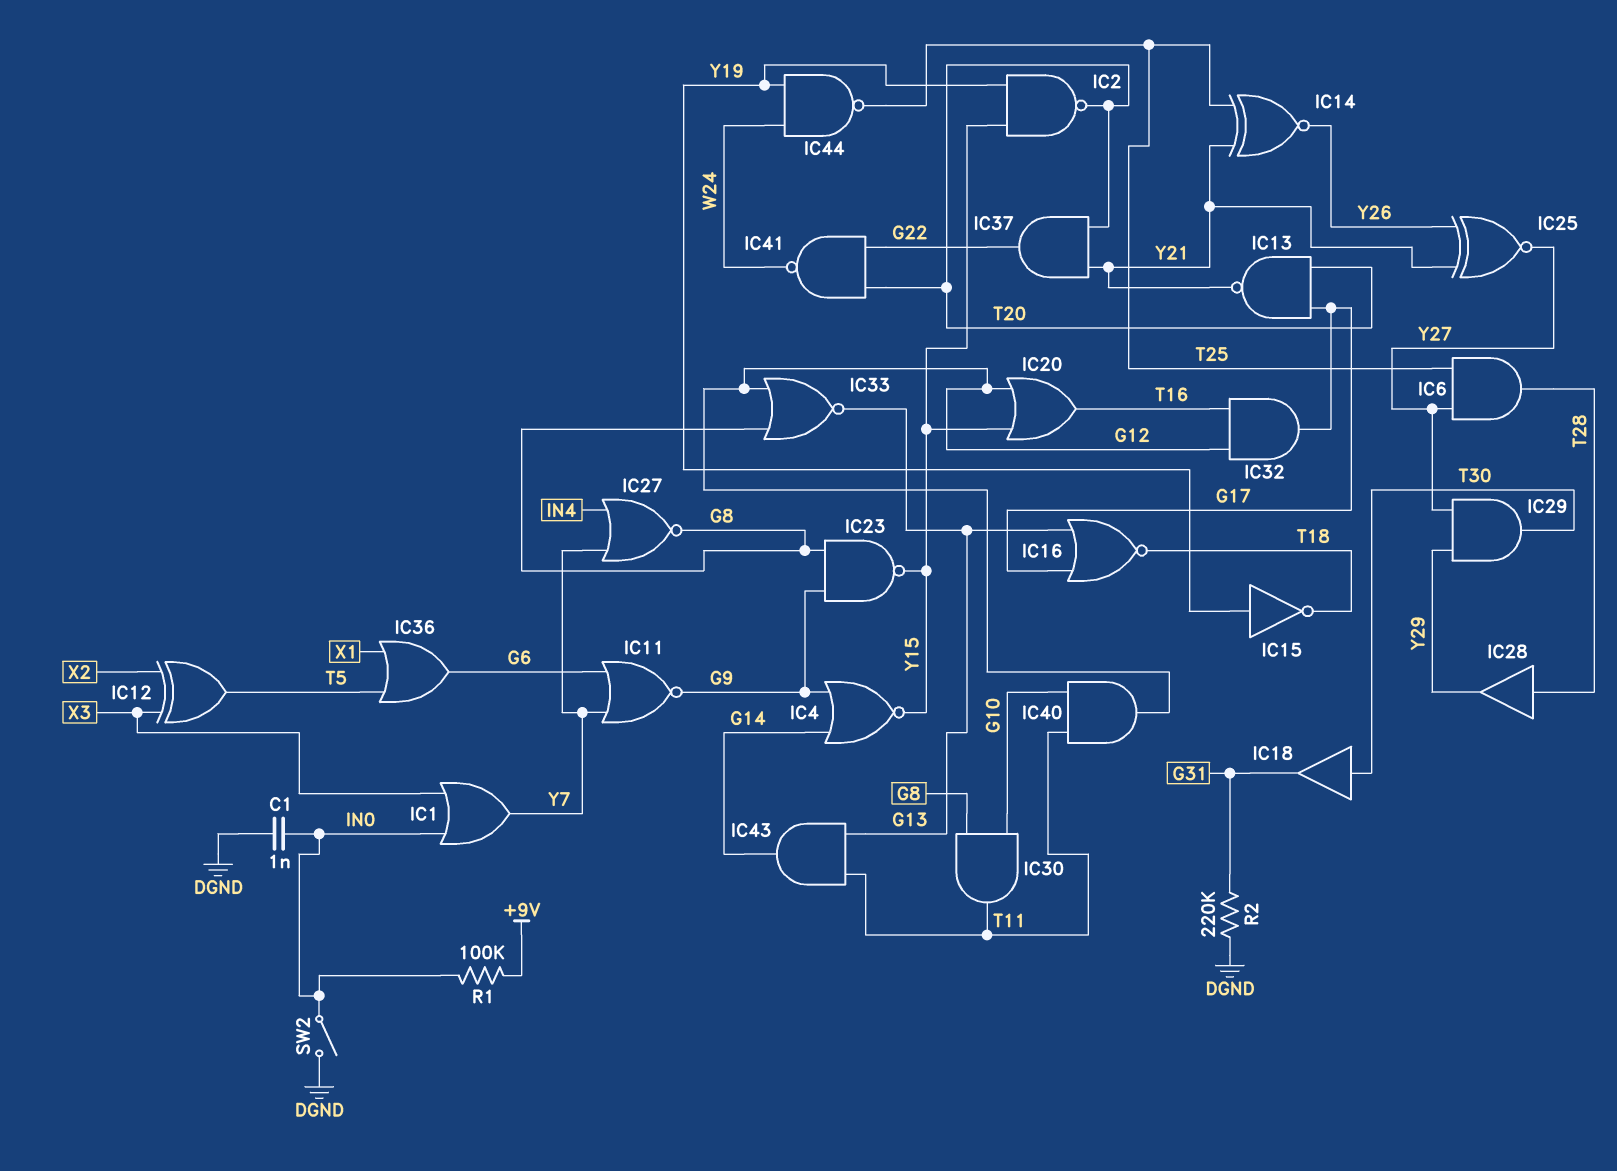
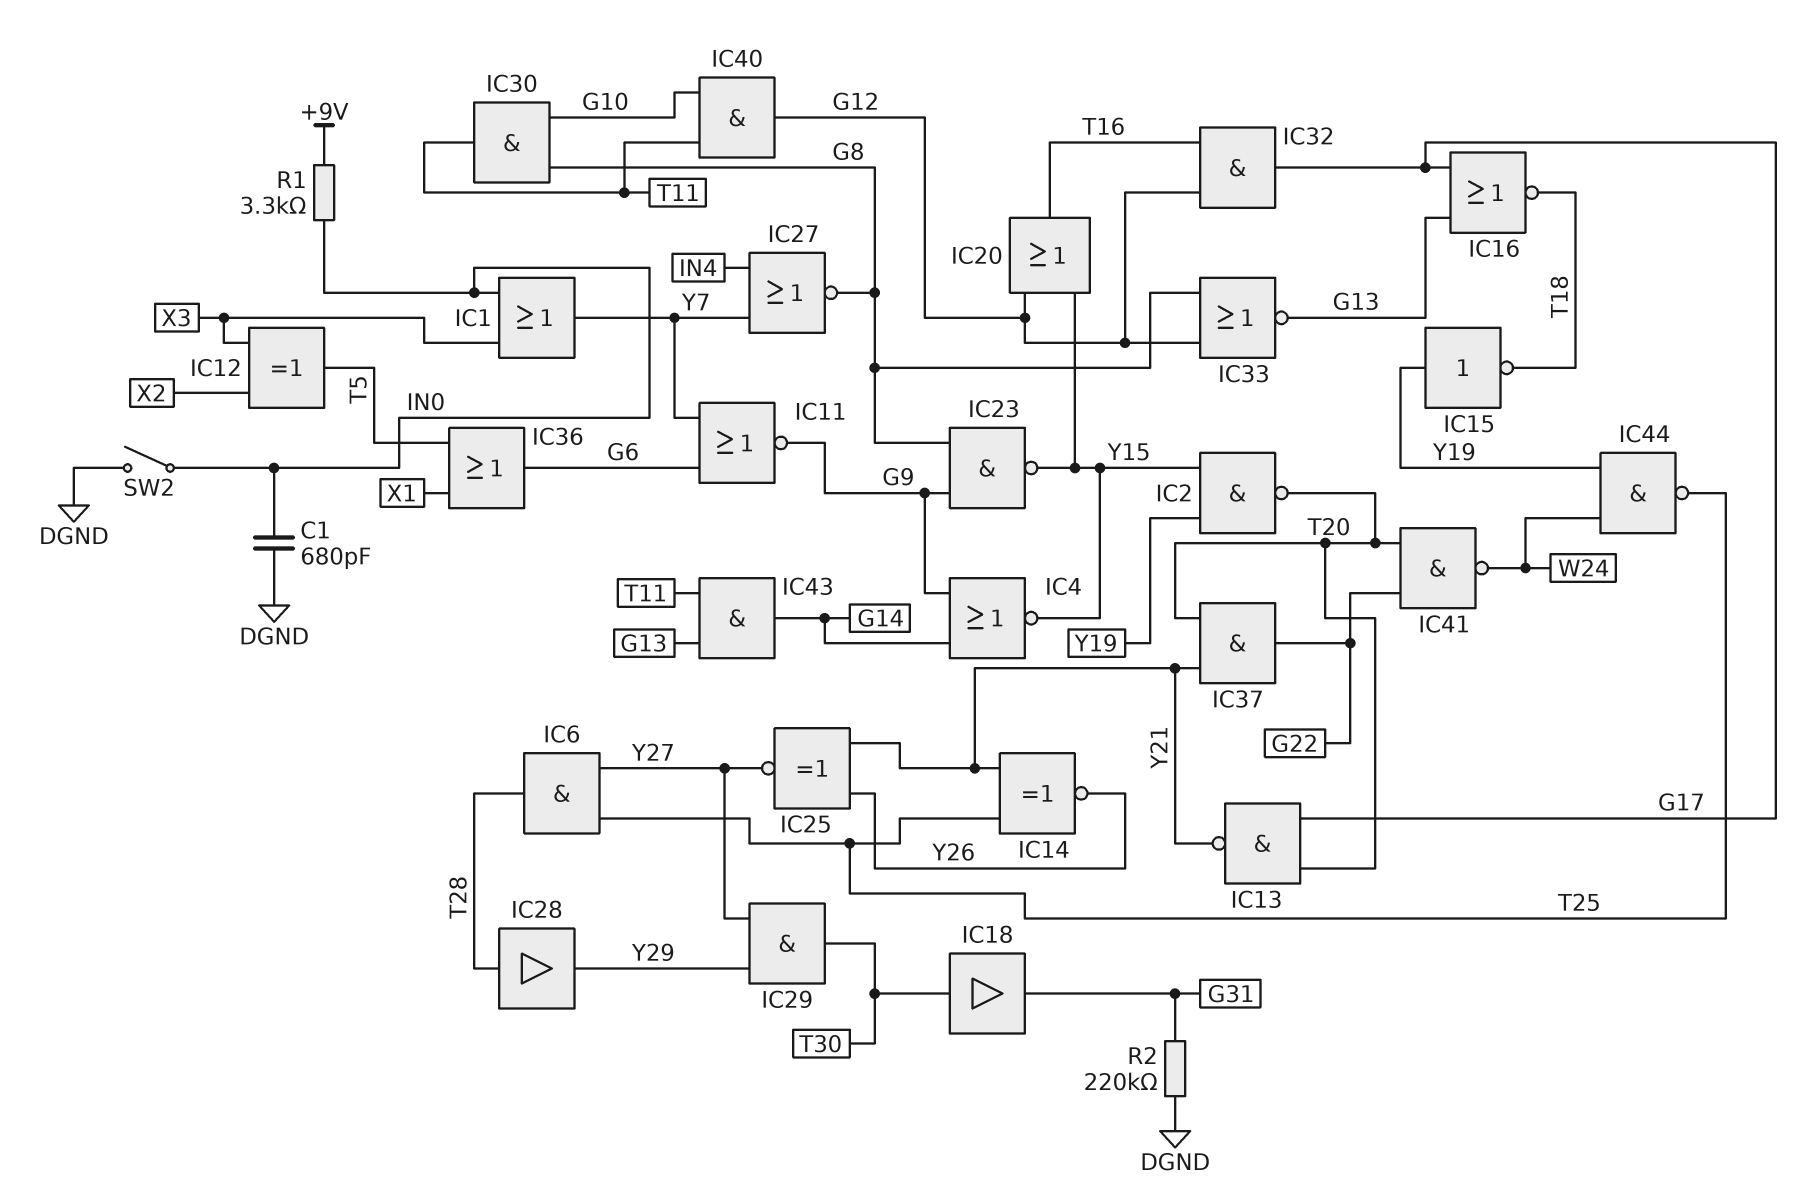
C1: 1nF (DGND, IN0) -> 680pF (DGND, IN0)
R1: 100k (+9V, IN0) -> 3.3k (+9V, IN0)

